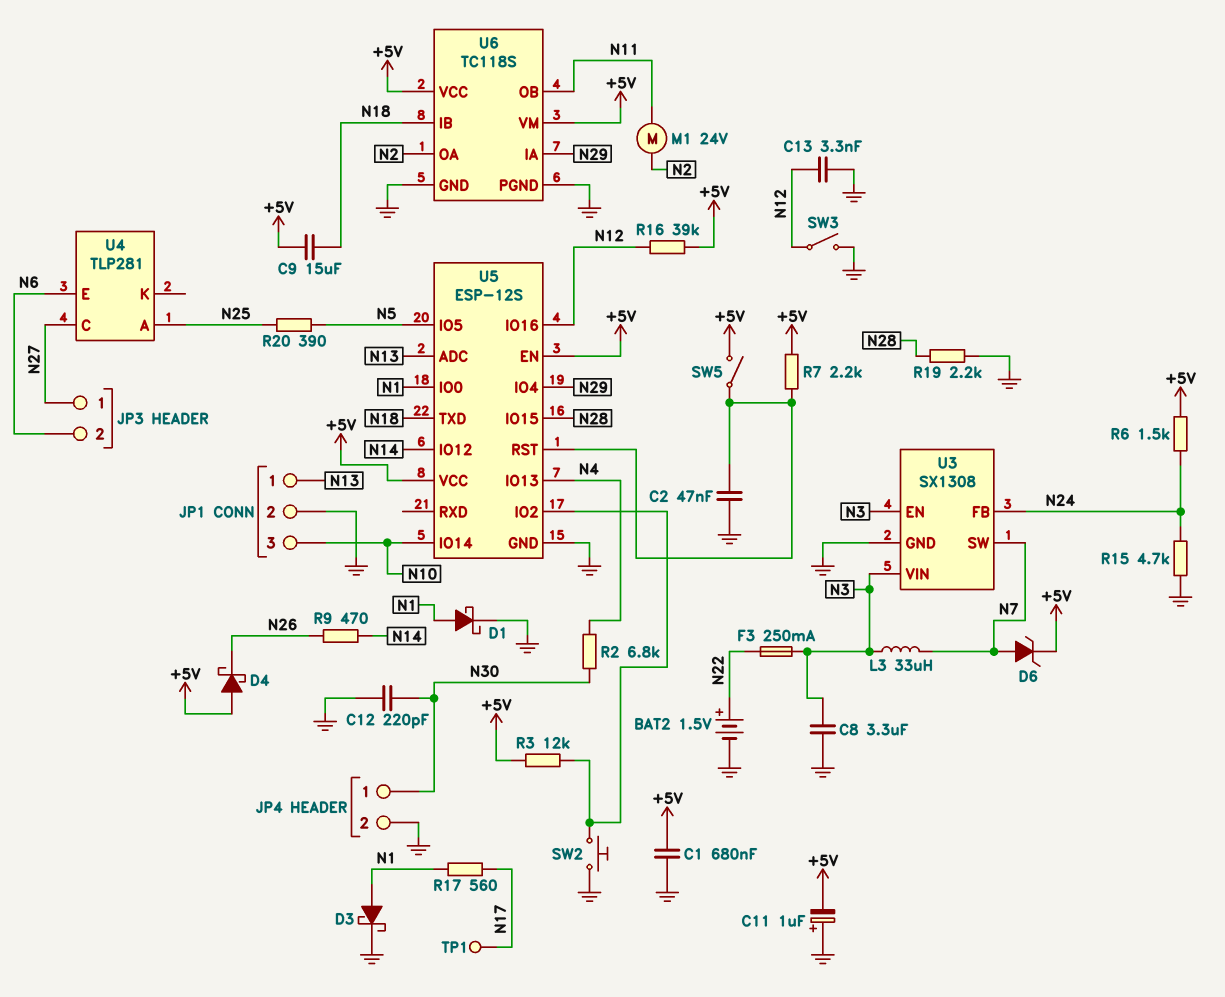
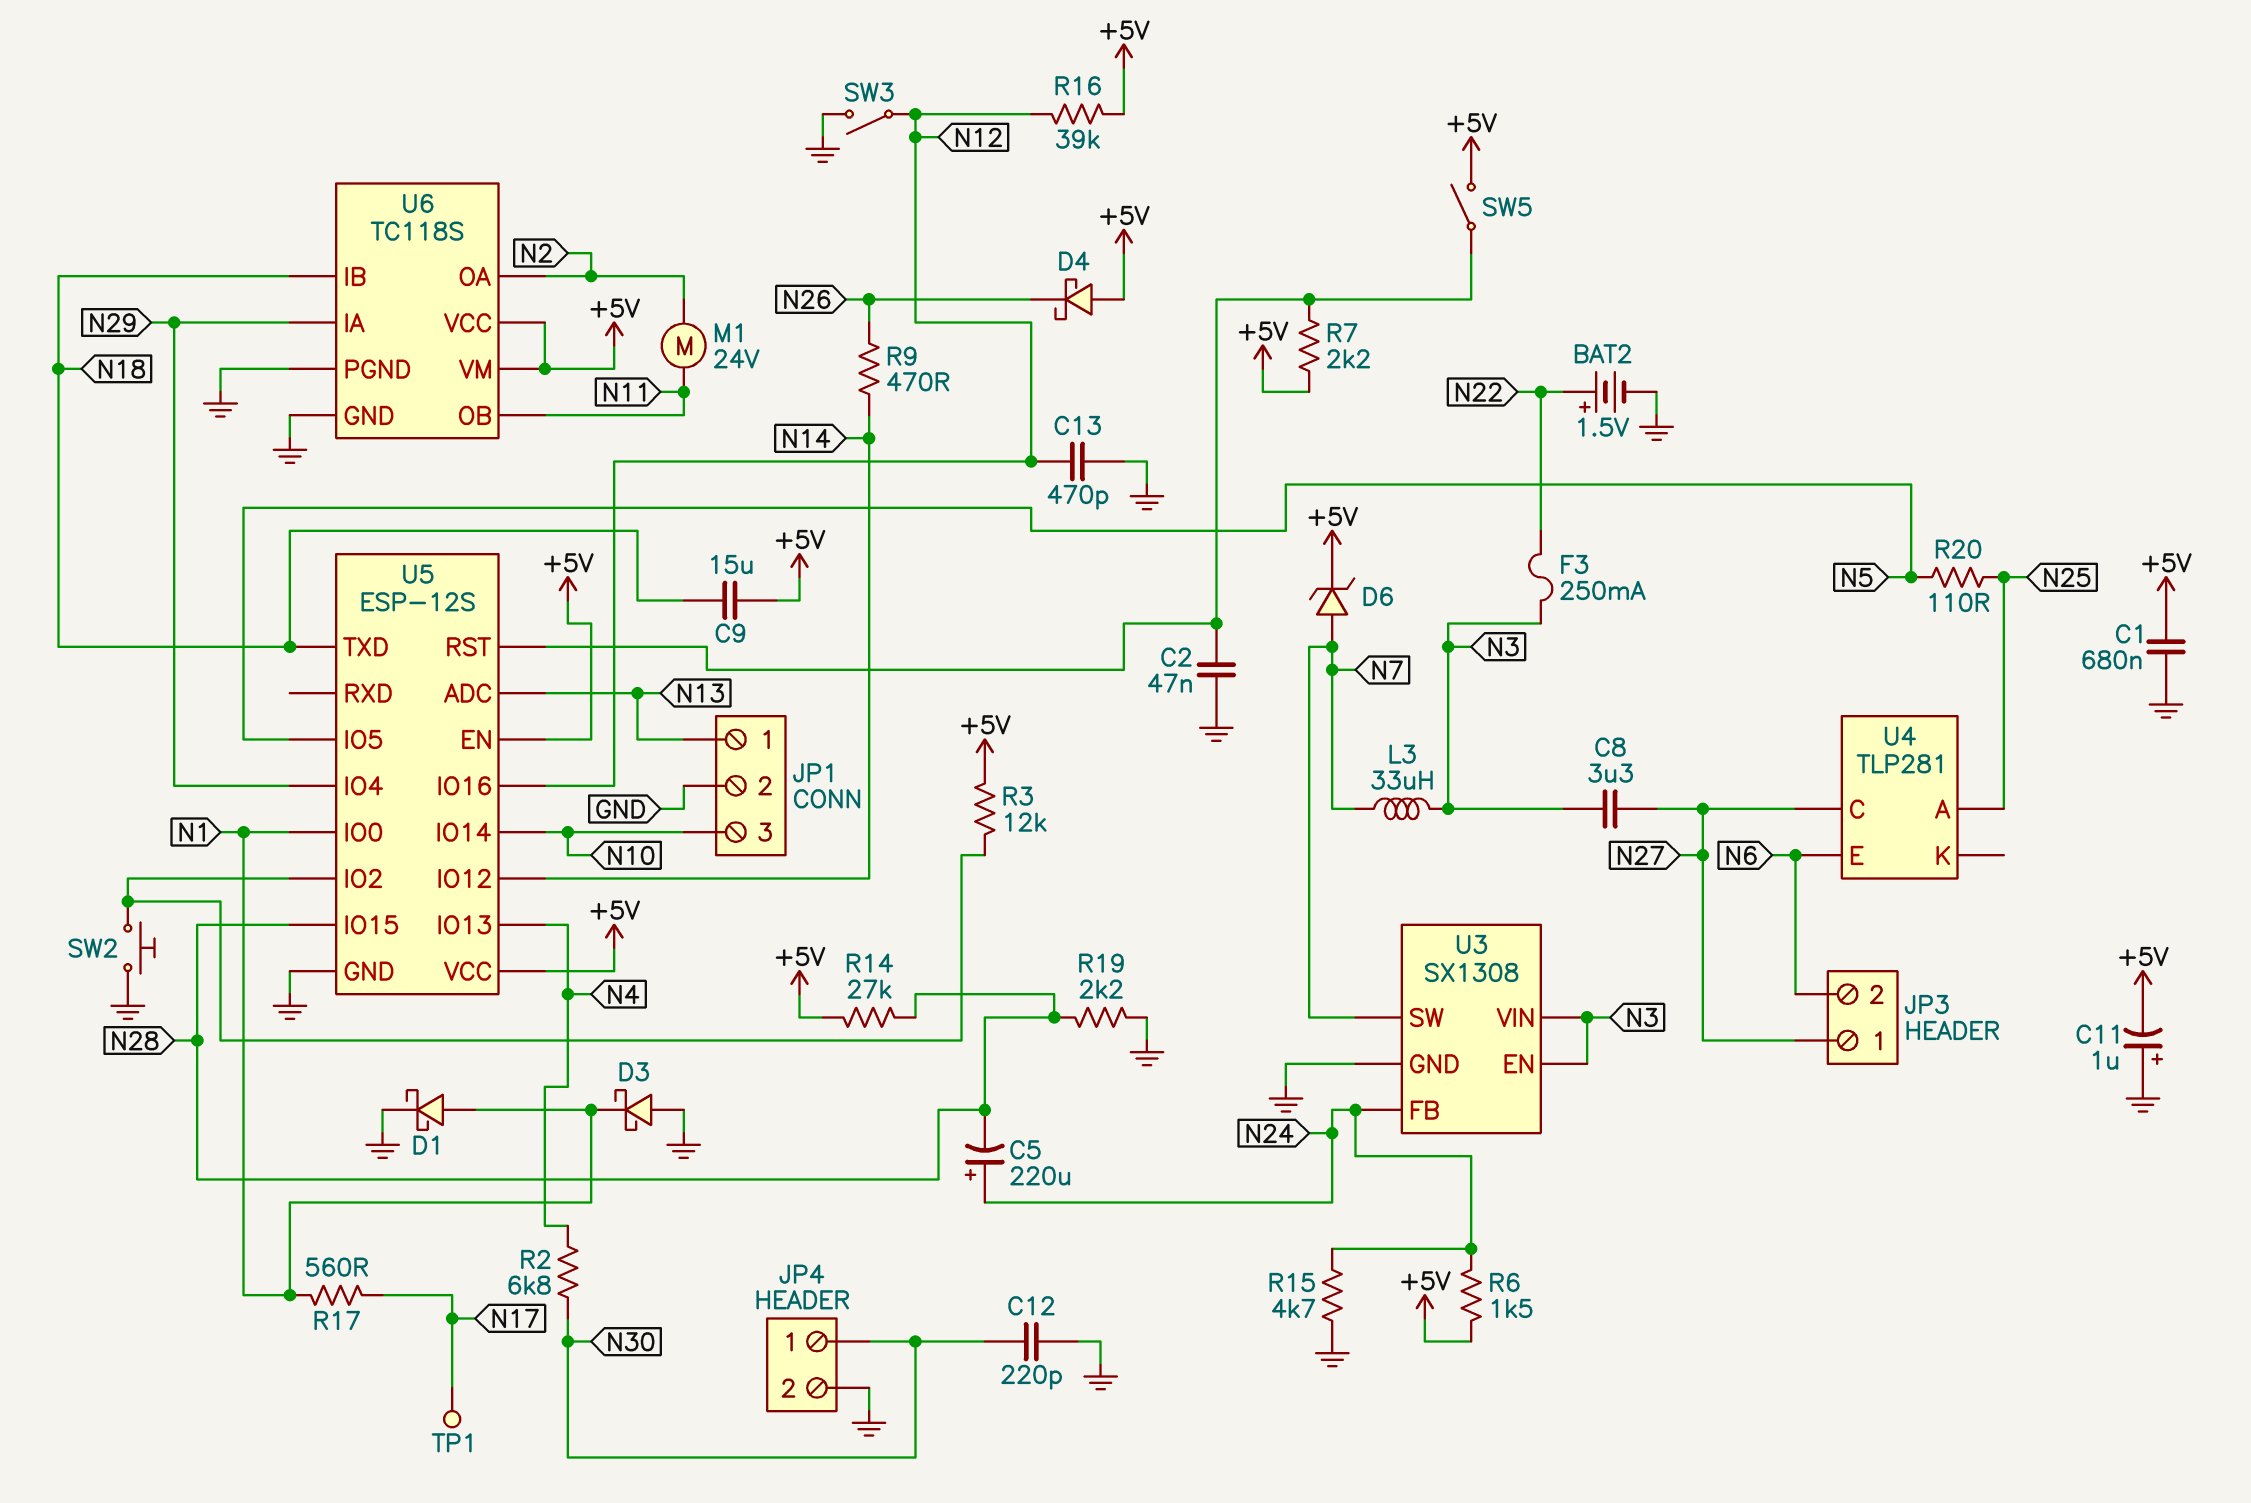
C5: none -> 220uF (plus N24, minus N28)
C8: 3.3uF (GND, N3) -> 3.3uF (N3, N27)
C13: 3.3nF (GND, N12) -> 470pF (GND, N12)
D3: schottky (A N1, K GND) -> schottky (A GND, K N1)
R14: none -> 27k (+5V, N28)
R20: 390 (N5, N25) -> 110 (N5, N25)

